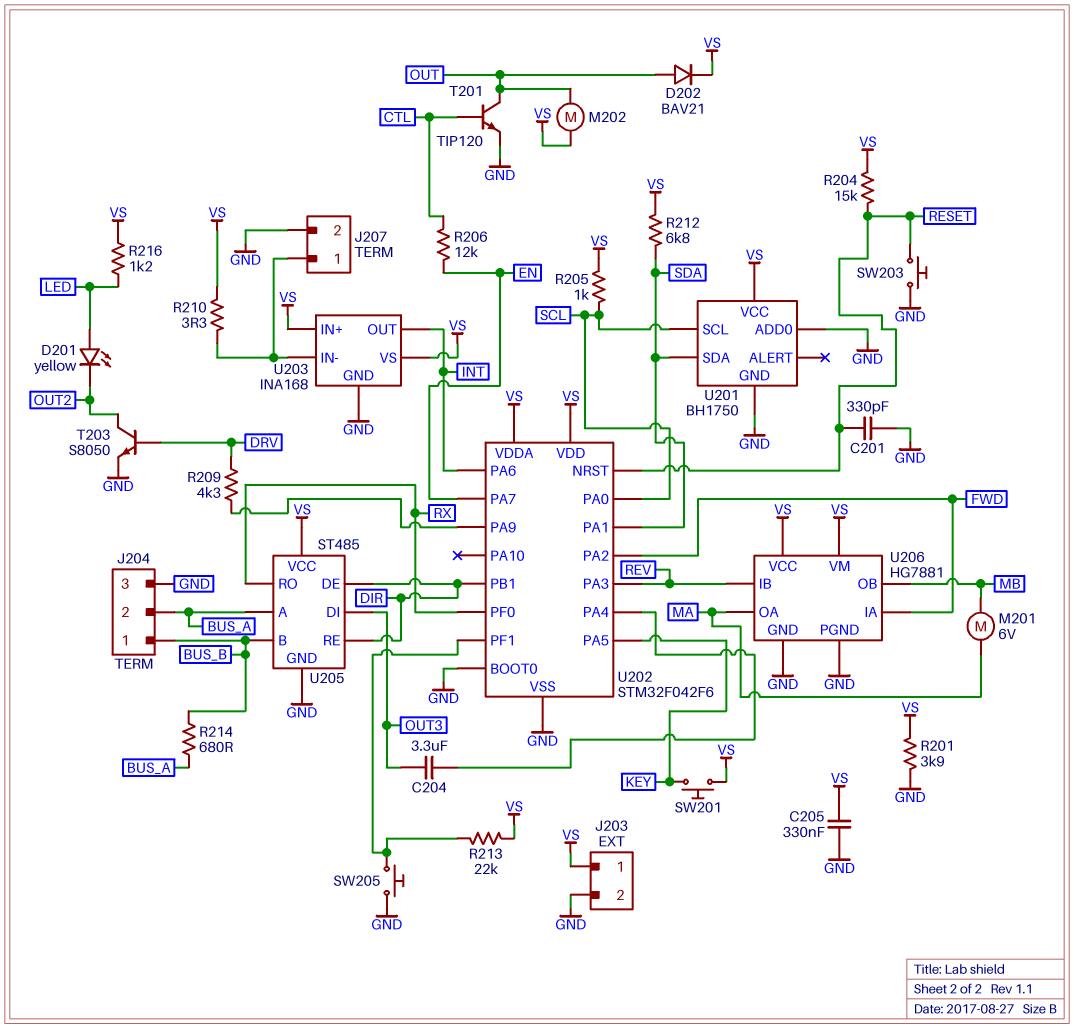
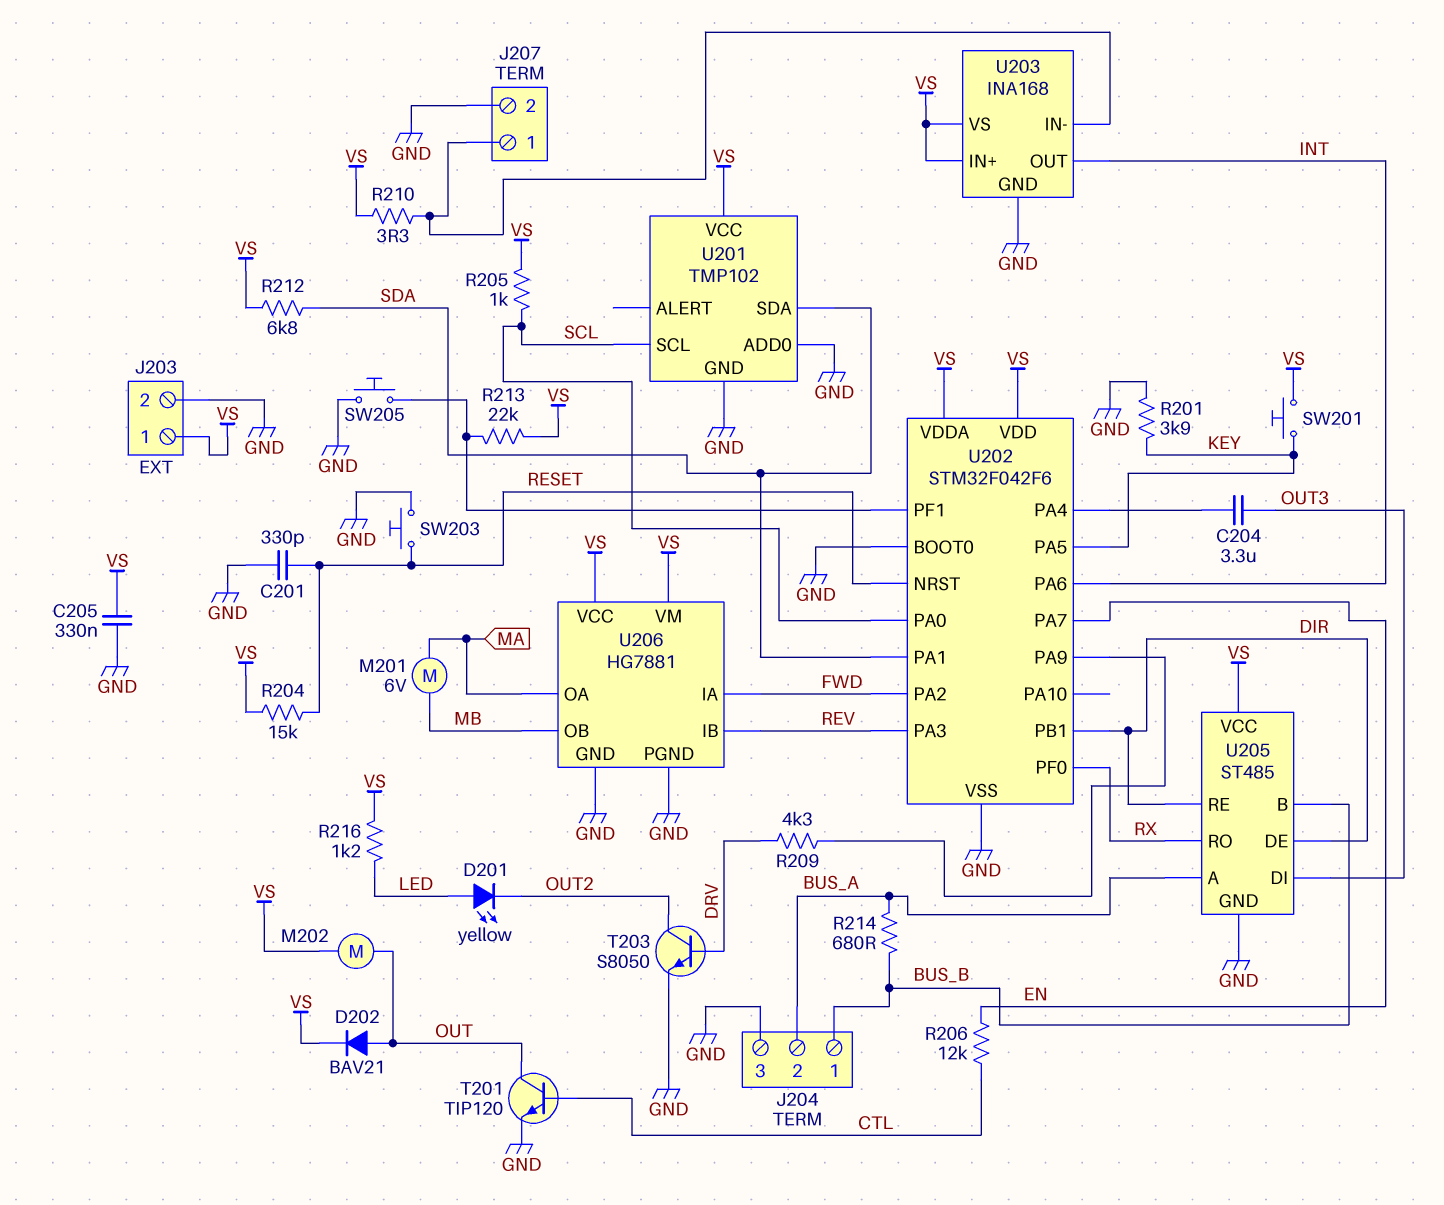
R201: 3.9k (GND, VS) -> 3.9k (GND, KEY)
U201: BH1750 -> TMP102

